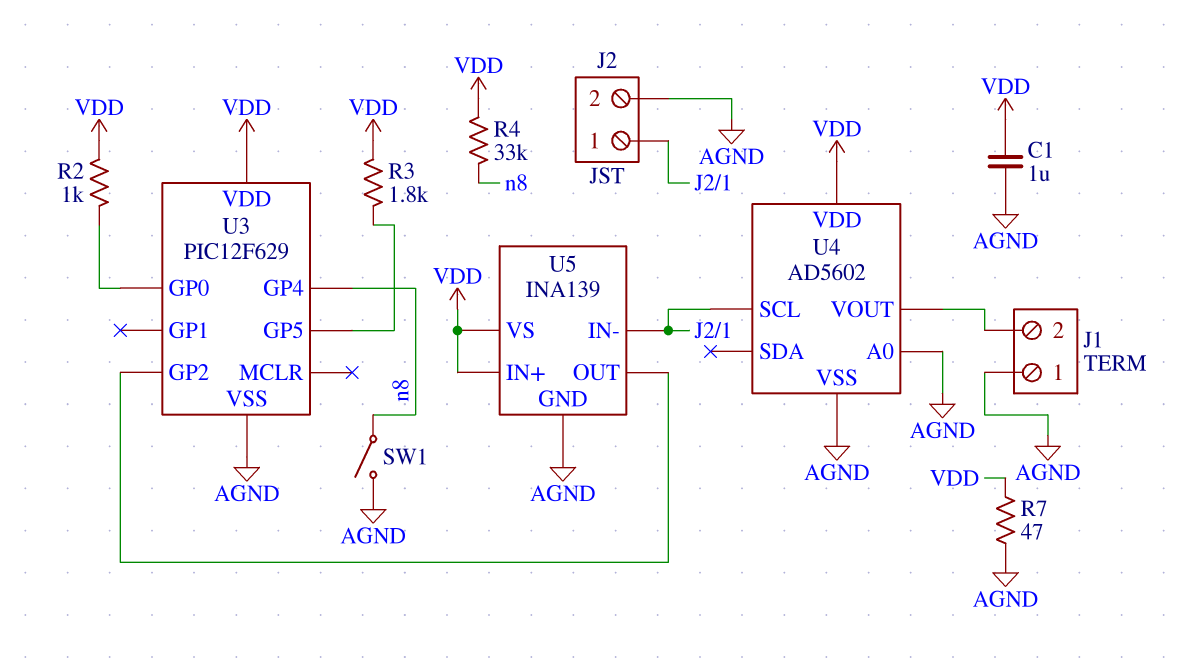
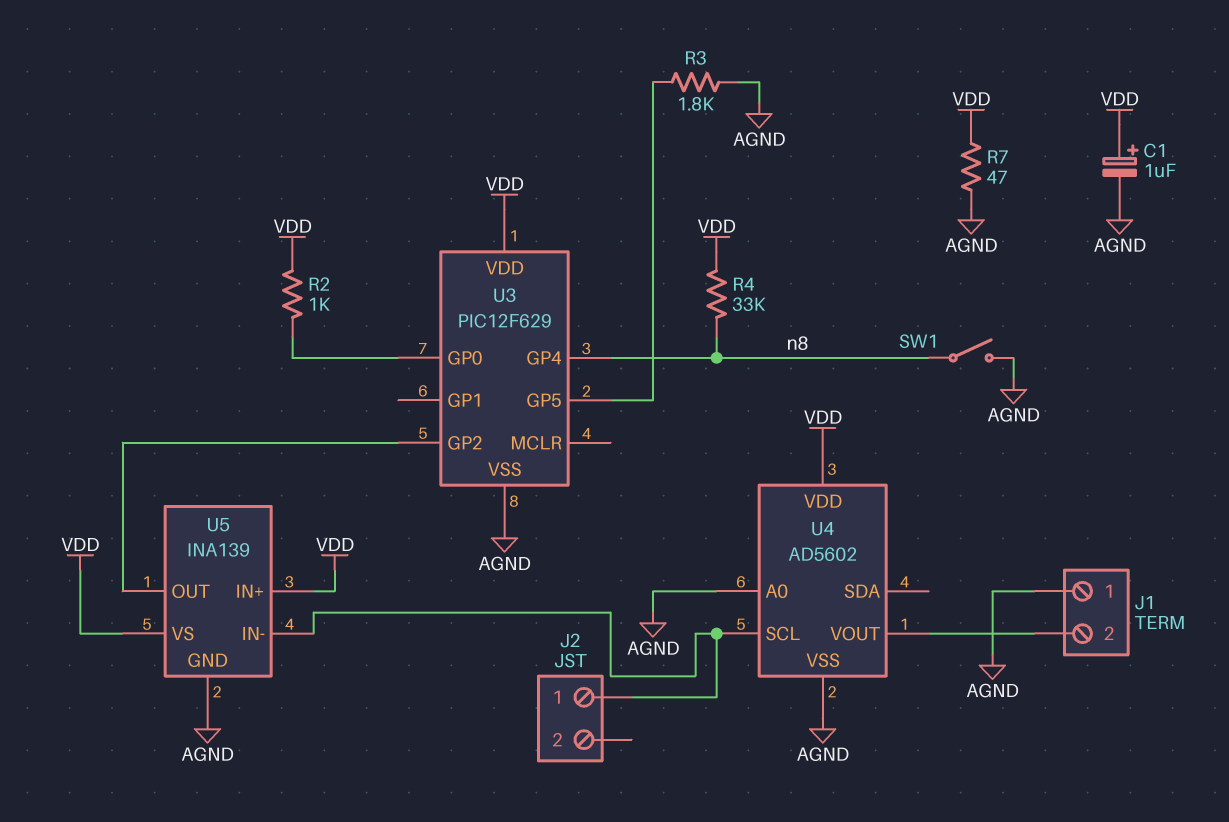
C1: 1uF (AGND, VDD) -> 1uF (plus VDD, minus AGND)
J2 pin 2: AGND -> none
R3: 1.8k (U3/GP5, VDD) -> 1.8k (AGND, U3/GP5)

